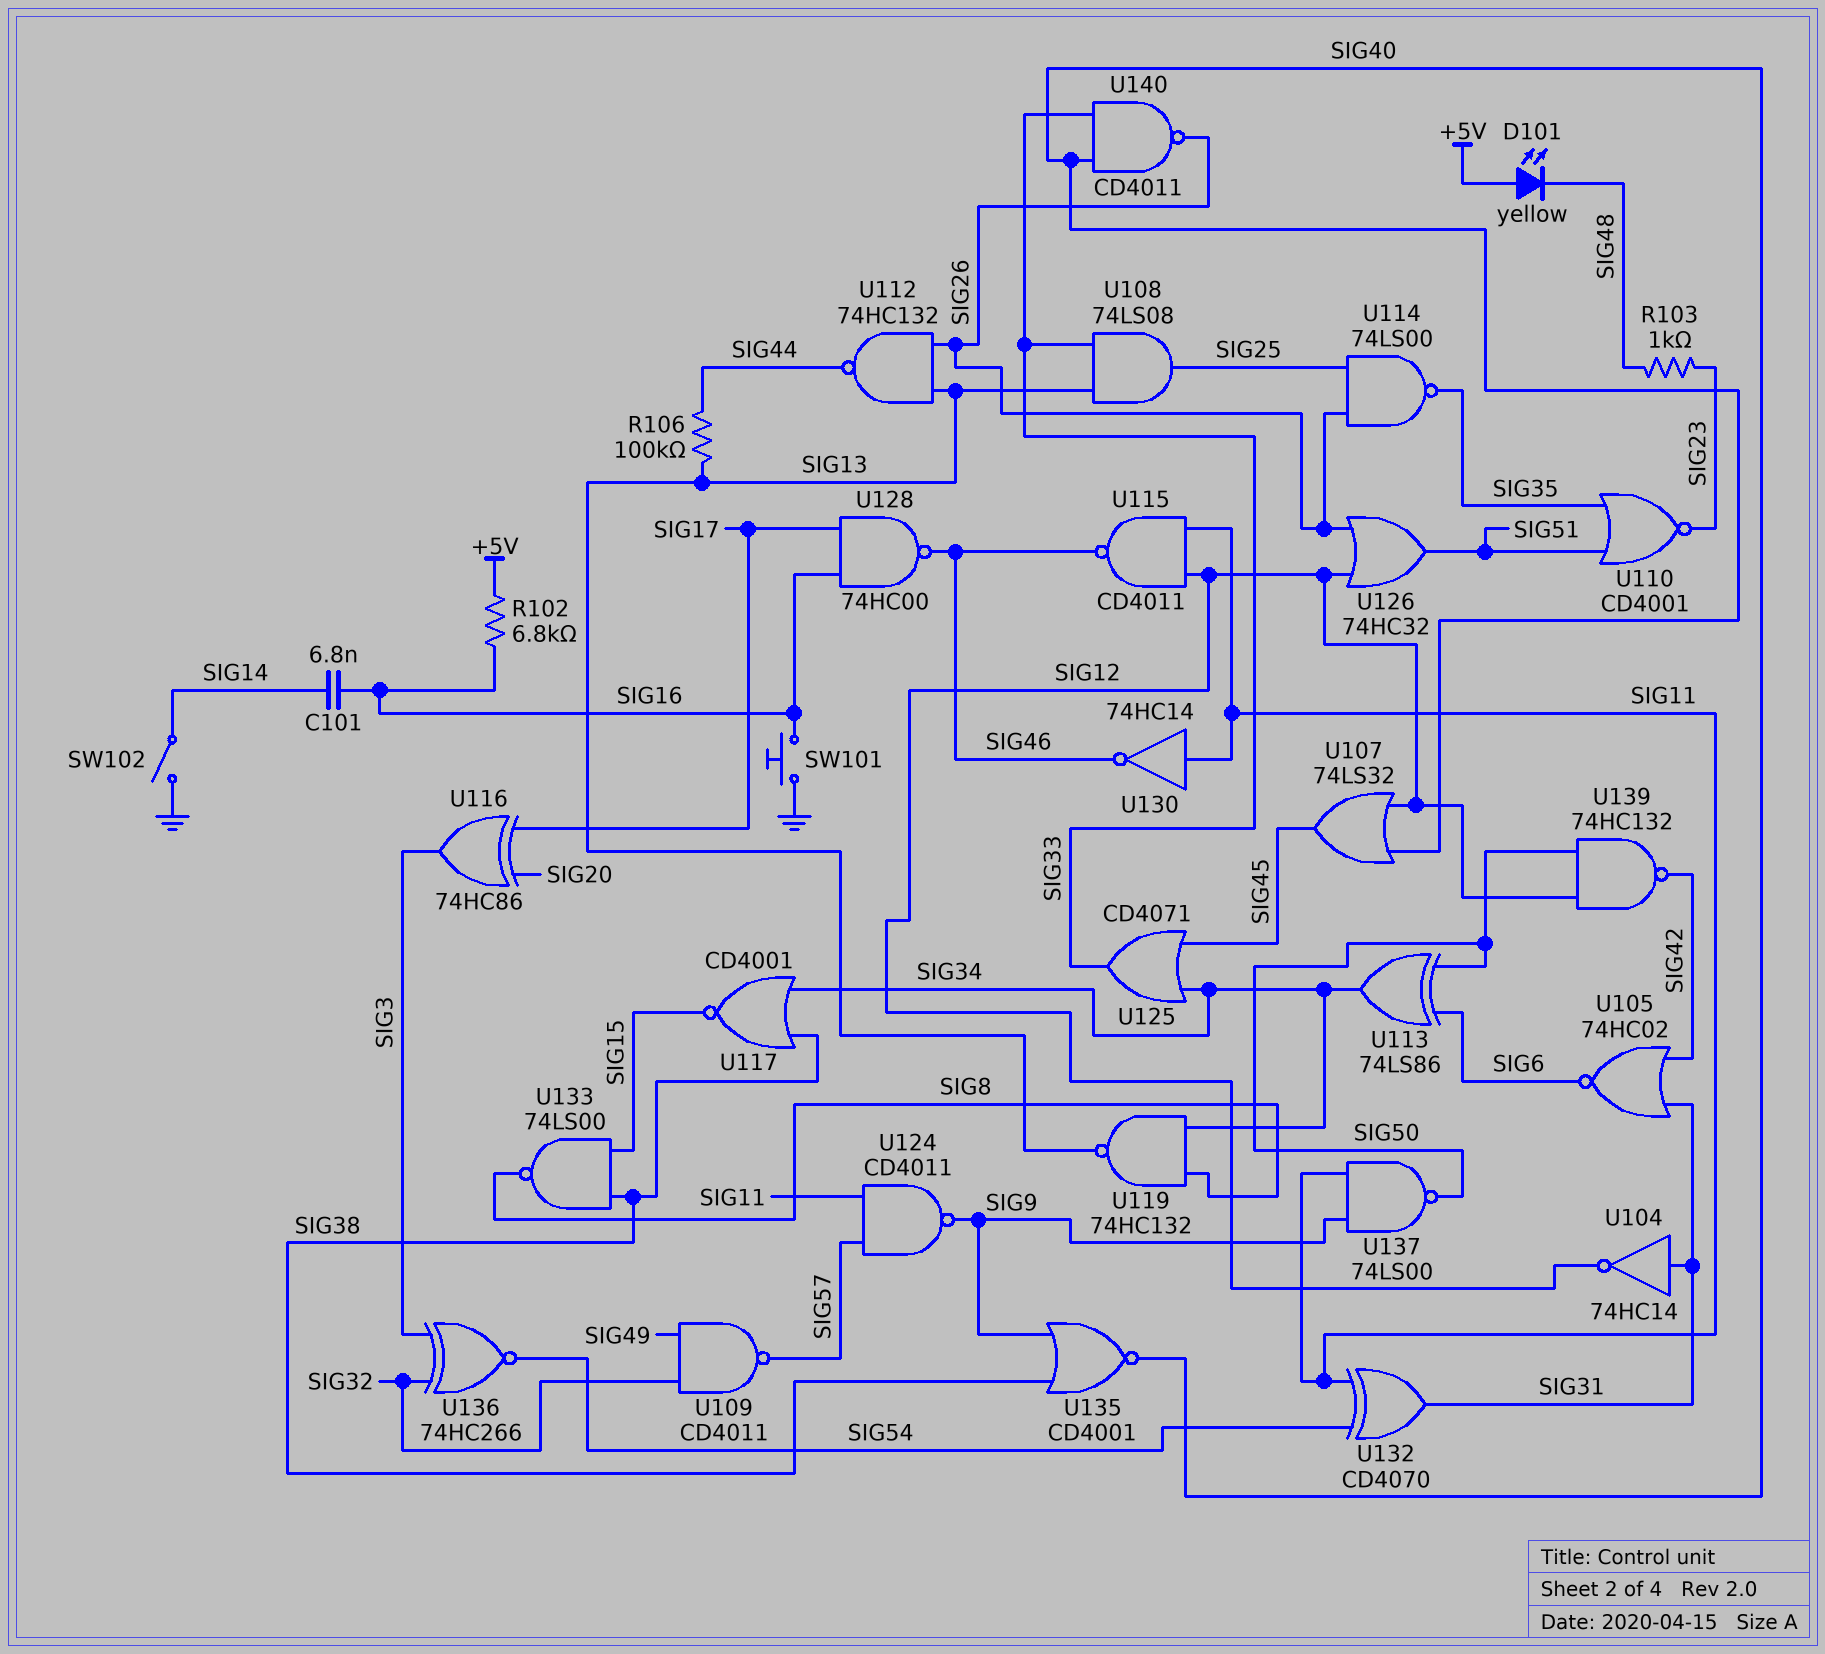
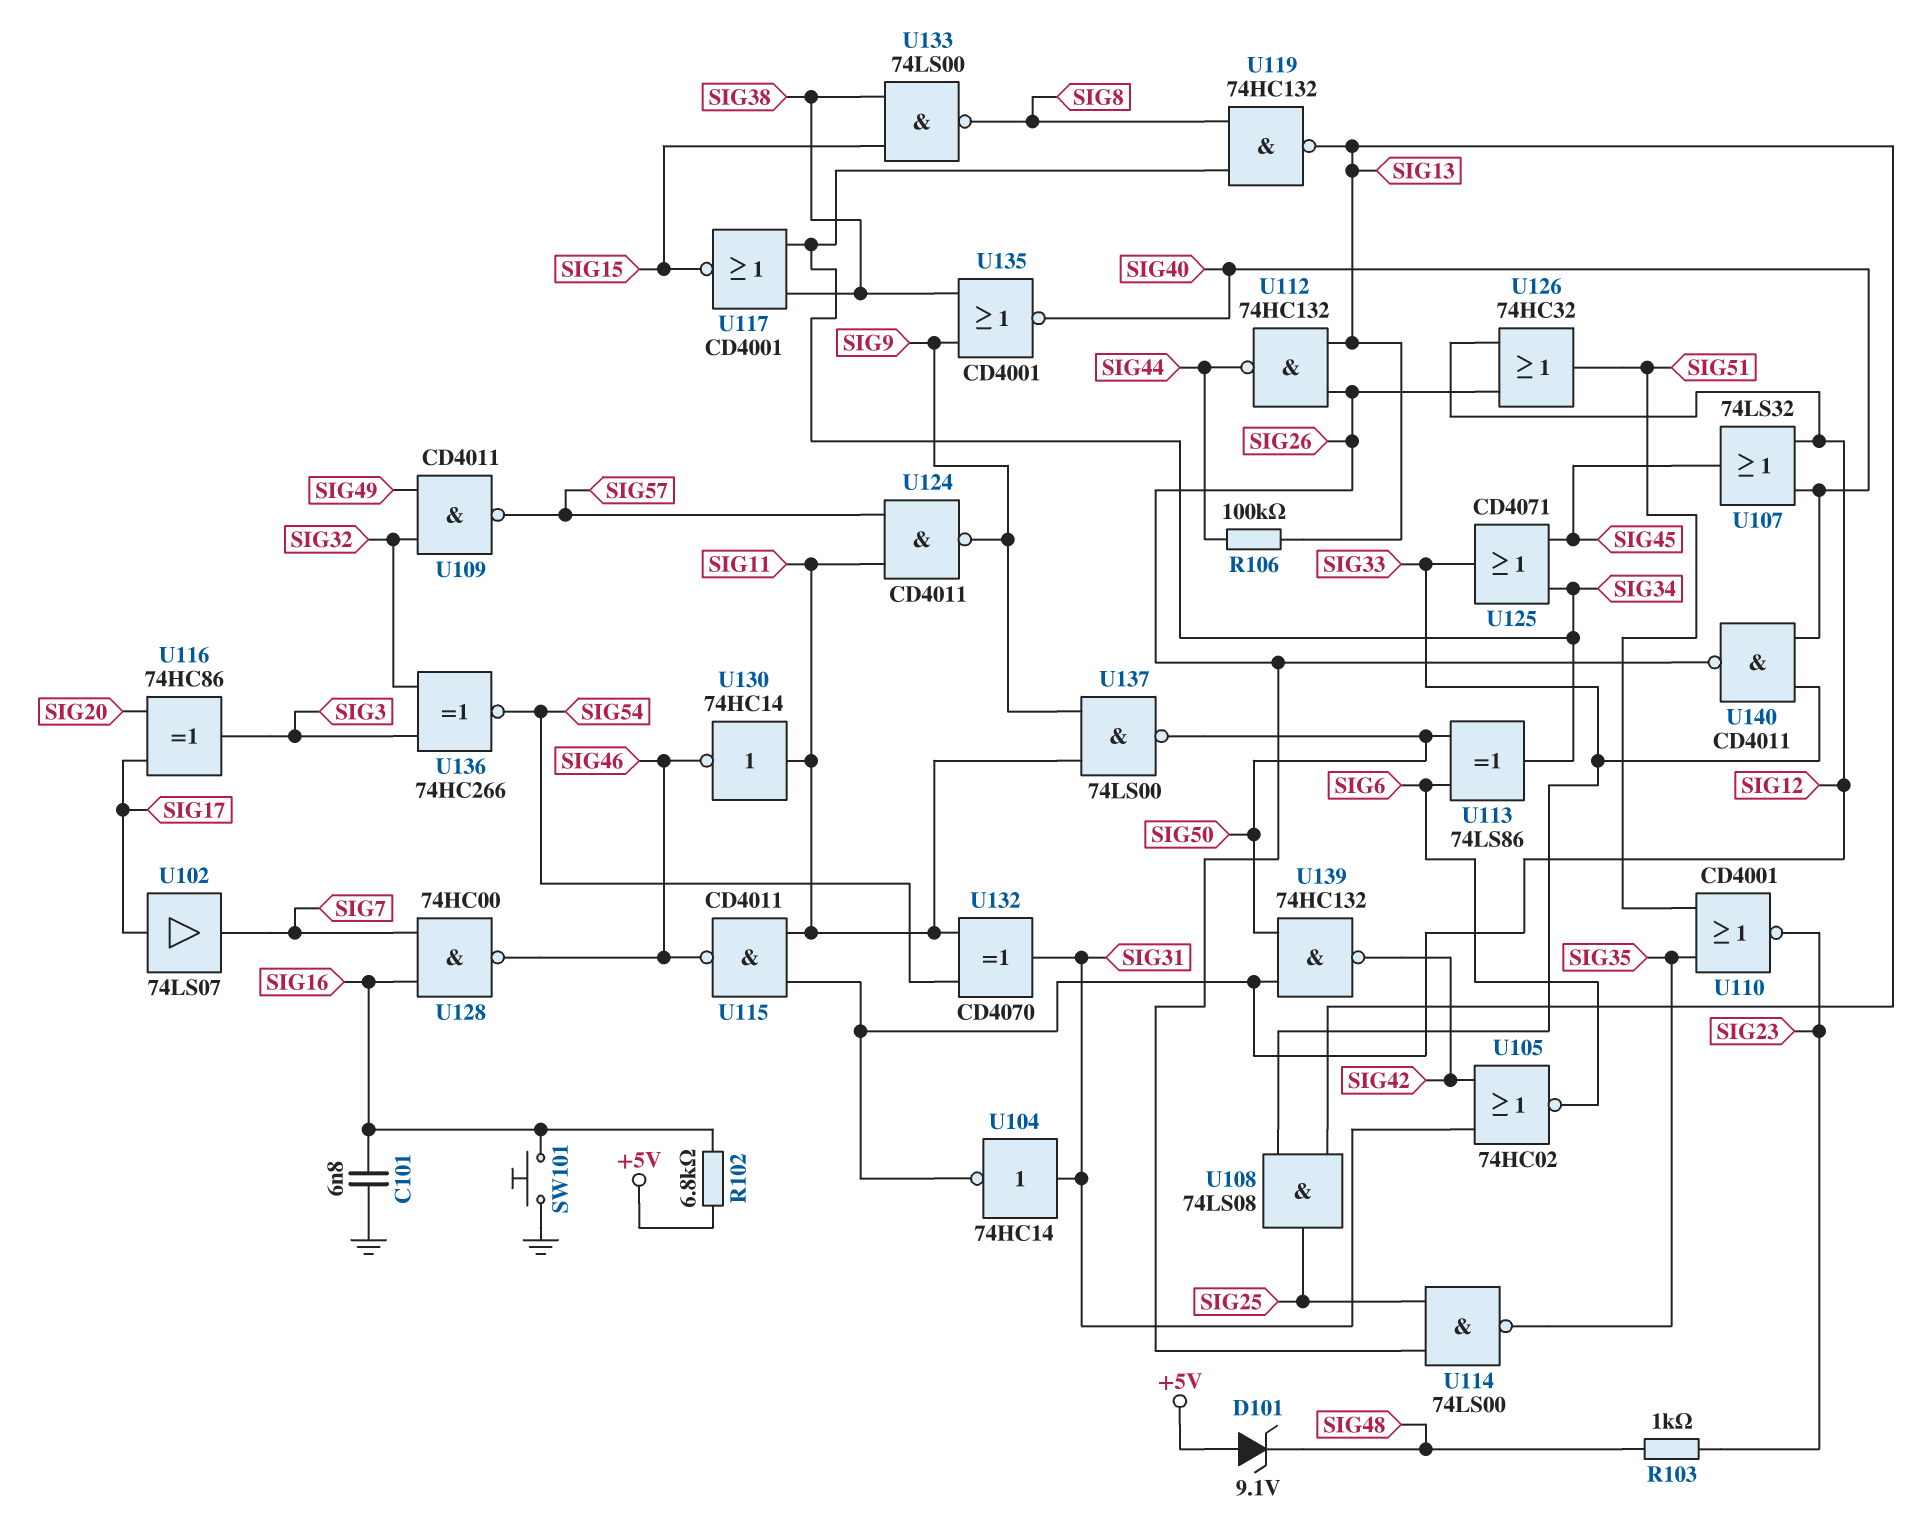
C101: 6.8nF (SIG14, SIG16) -> 6.8nF (GND, SIG16)
D101: LED yellow (A +5V, K SIG48) -> zener 9.1V (A +5V, K SIG48)
SW102: switch (GND, SIG14) -> none
U102: none -> buffer 74LS07 (in SIG17, out SIG7)
U128: NAND 74HC00 (in SIG16, in SIG17, out SIG46) -> NAND 74HC00 (in SIG7, in SIG16, out SIG46)

